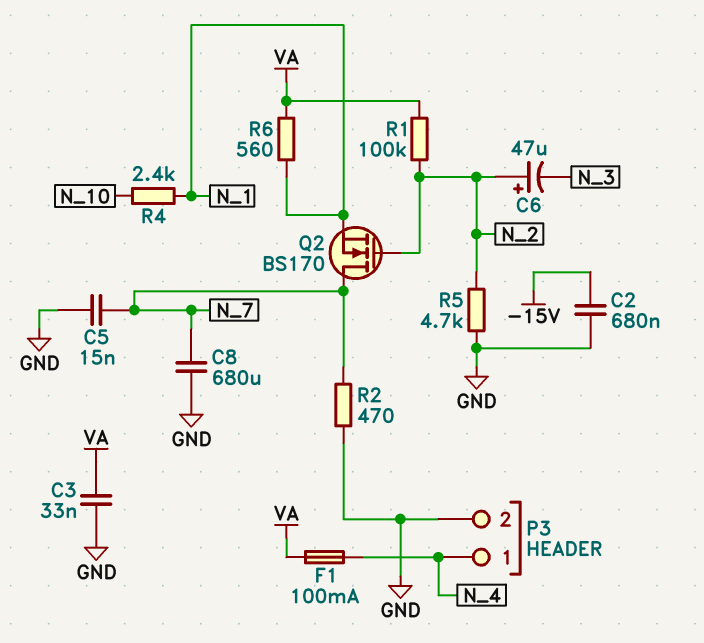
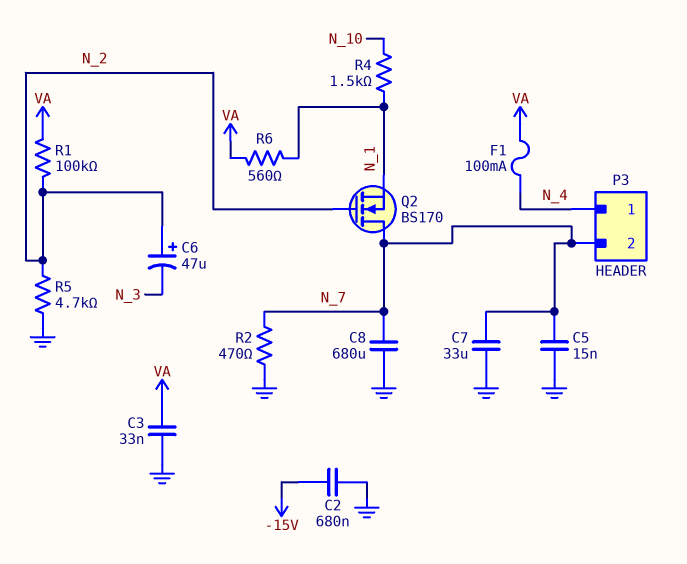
C7: none -> 33uF (GND, N_7)
P3 pin 2: GND -> N_7
R4: 2.4k (N_1, N_10) -> 1.5k (N_1, N_10)

